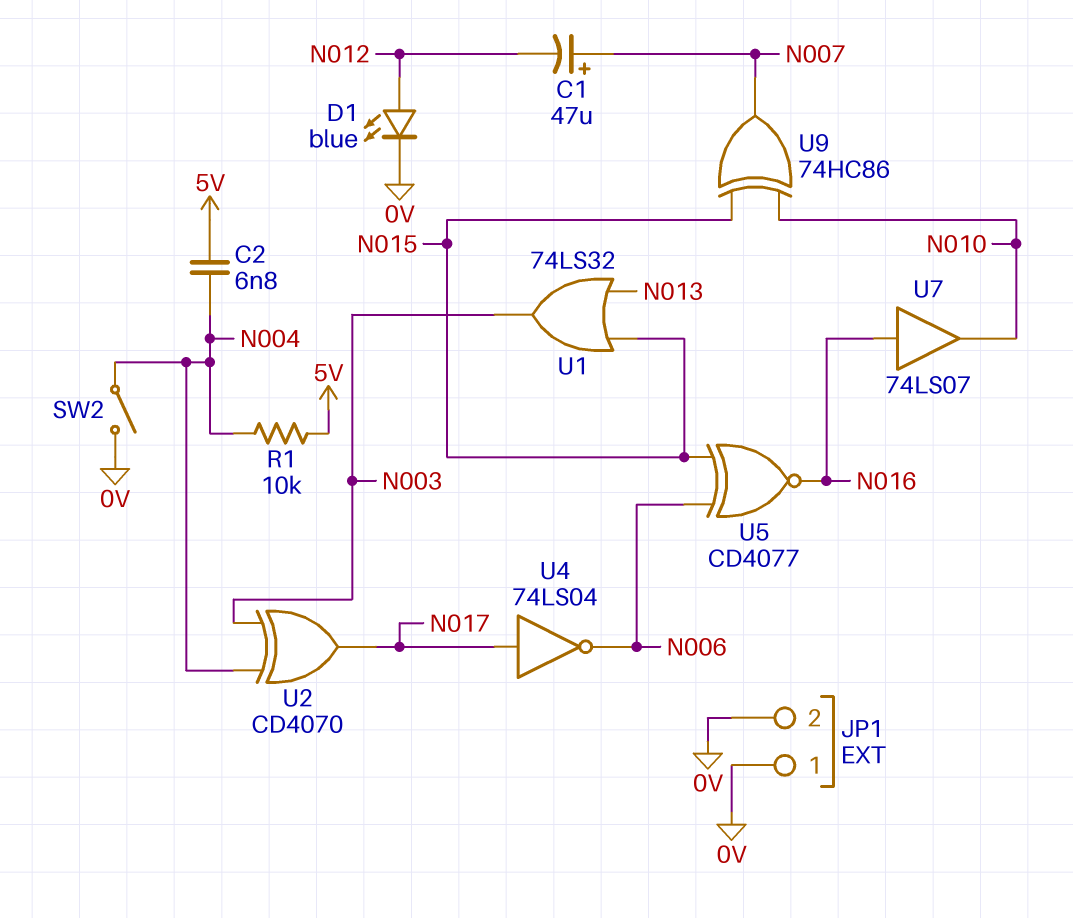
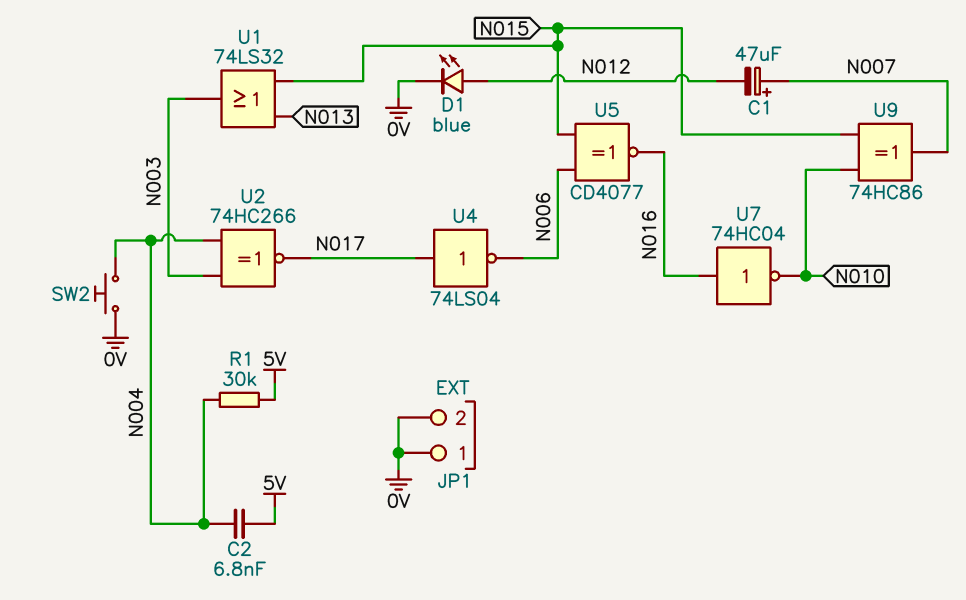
R1: 10k (5V, N004) -> 30k (5V, N004)
SW2: switch (0V, N004) -> button (0V, N004)
U2: XOR CD4070 (in N003, in N004, out N017) -> XNOR 74HC266 (in N003, in N004, out N017)
U7: buffer 74LS07 (in N016, out N010) -> NOT 74HC04 (in N016, out N010)

